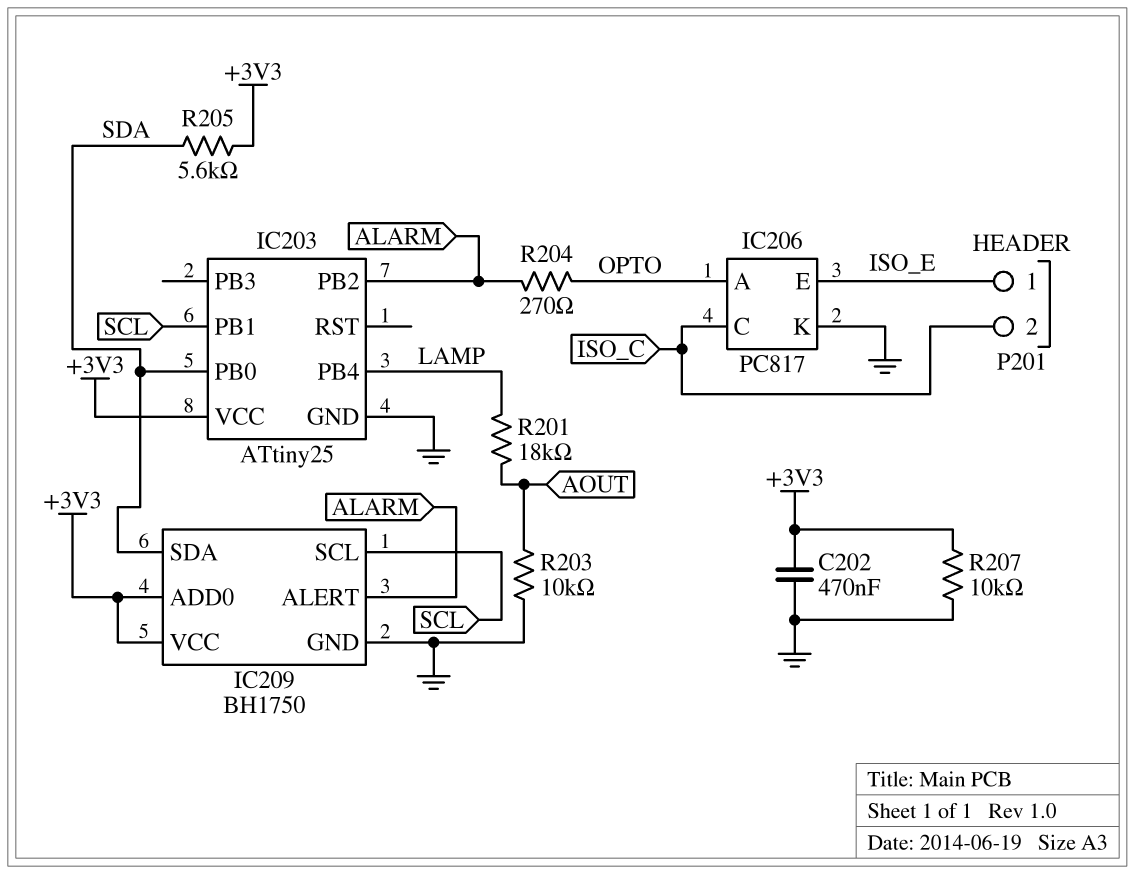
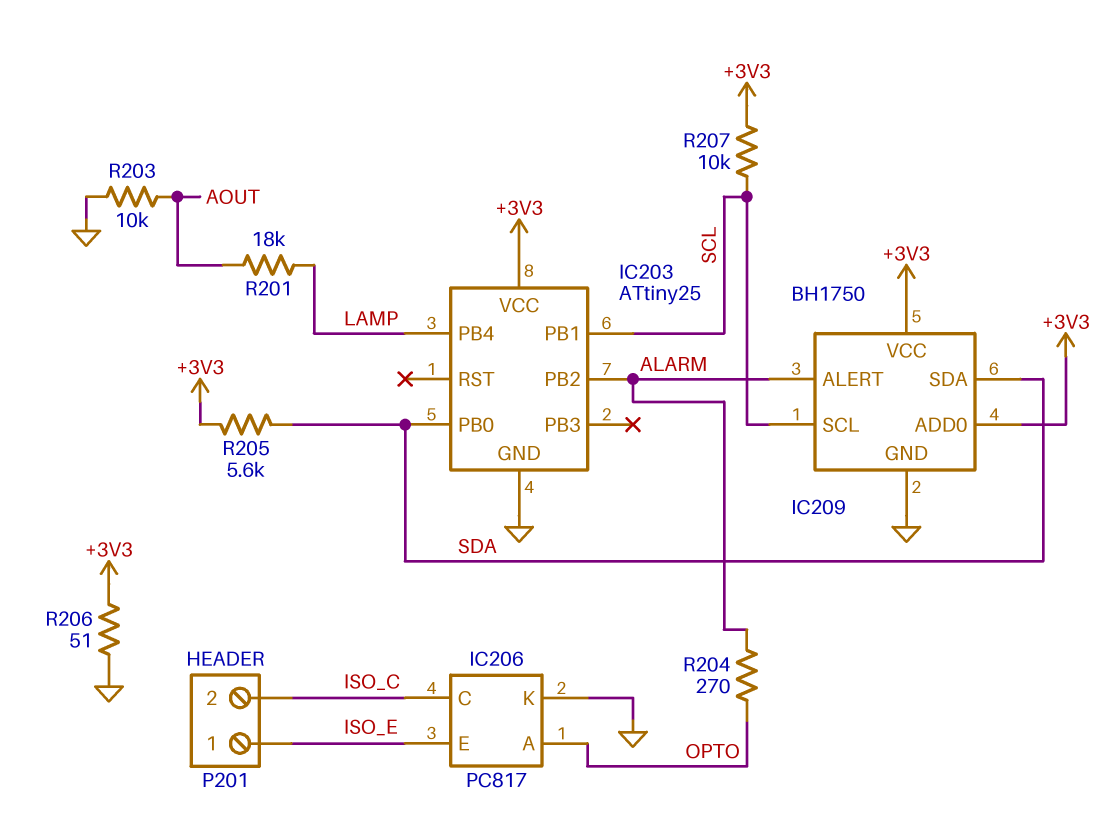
C202: 470nF (+3V3, GND) -> none
R206: none -> 51 (+3V3, GND)
R207: 10k (+3V3, GND) -> 10k (+3V3, SCL)

